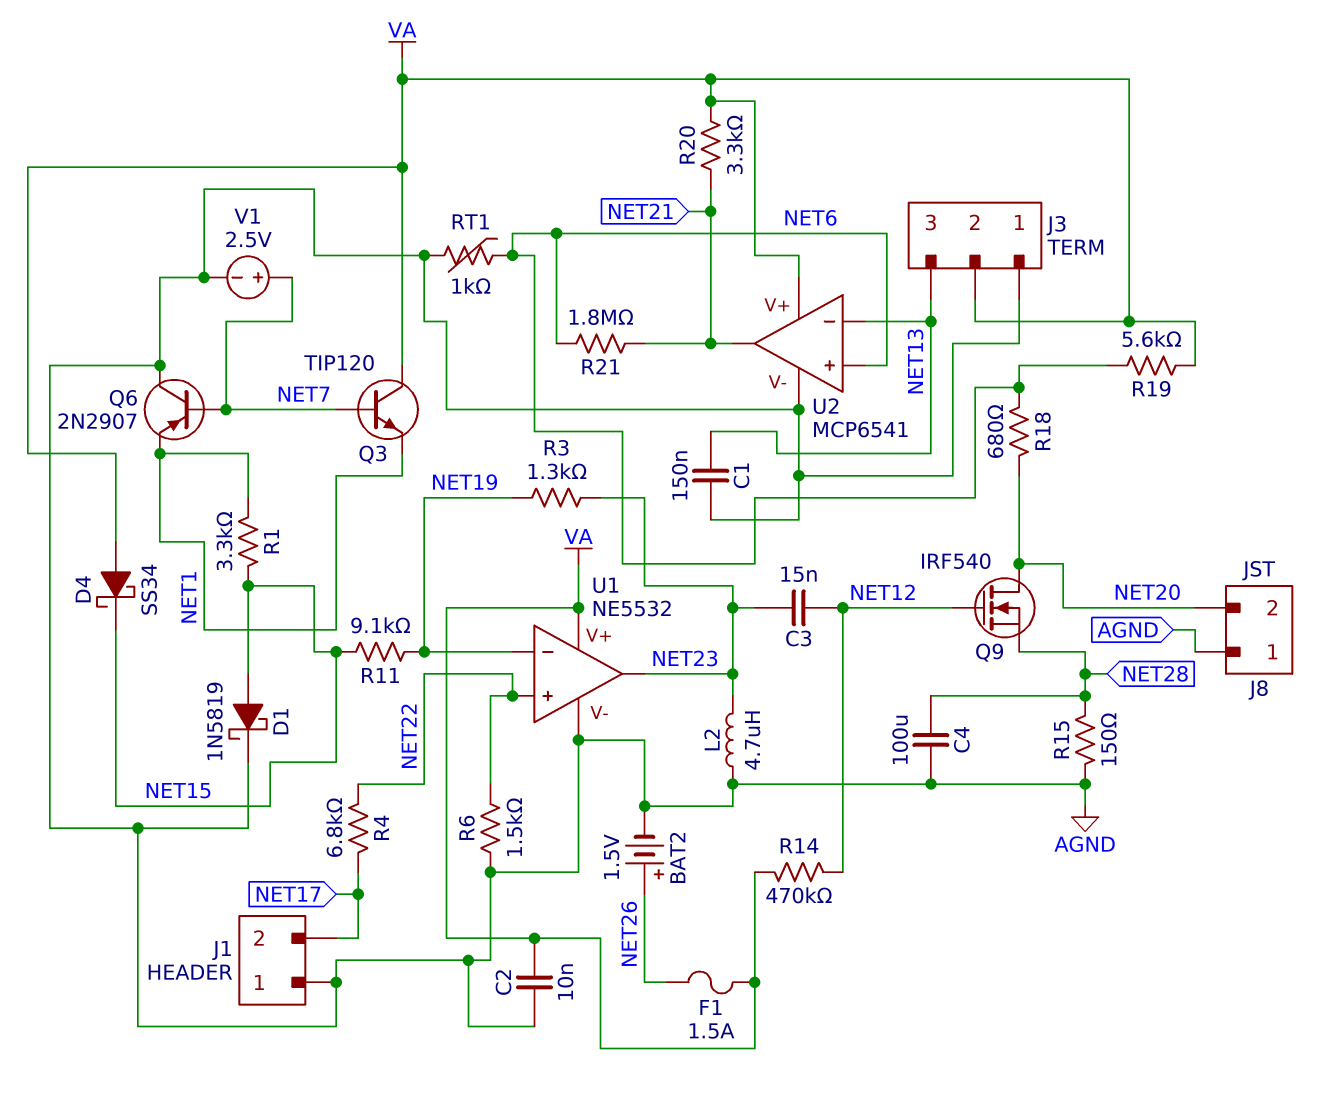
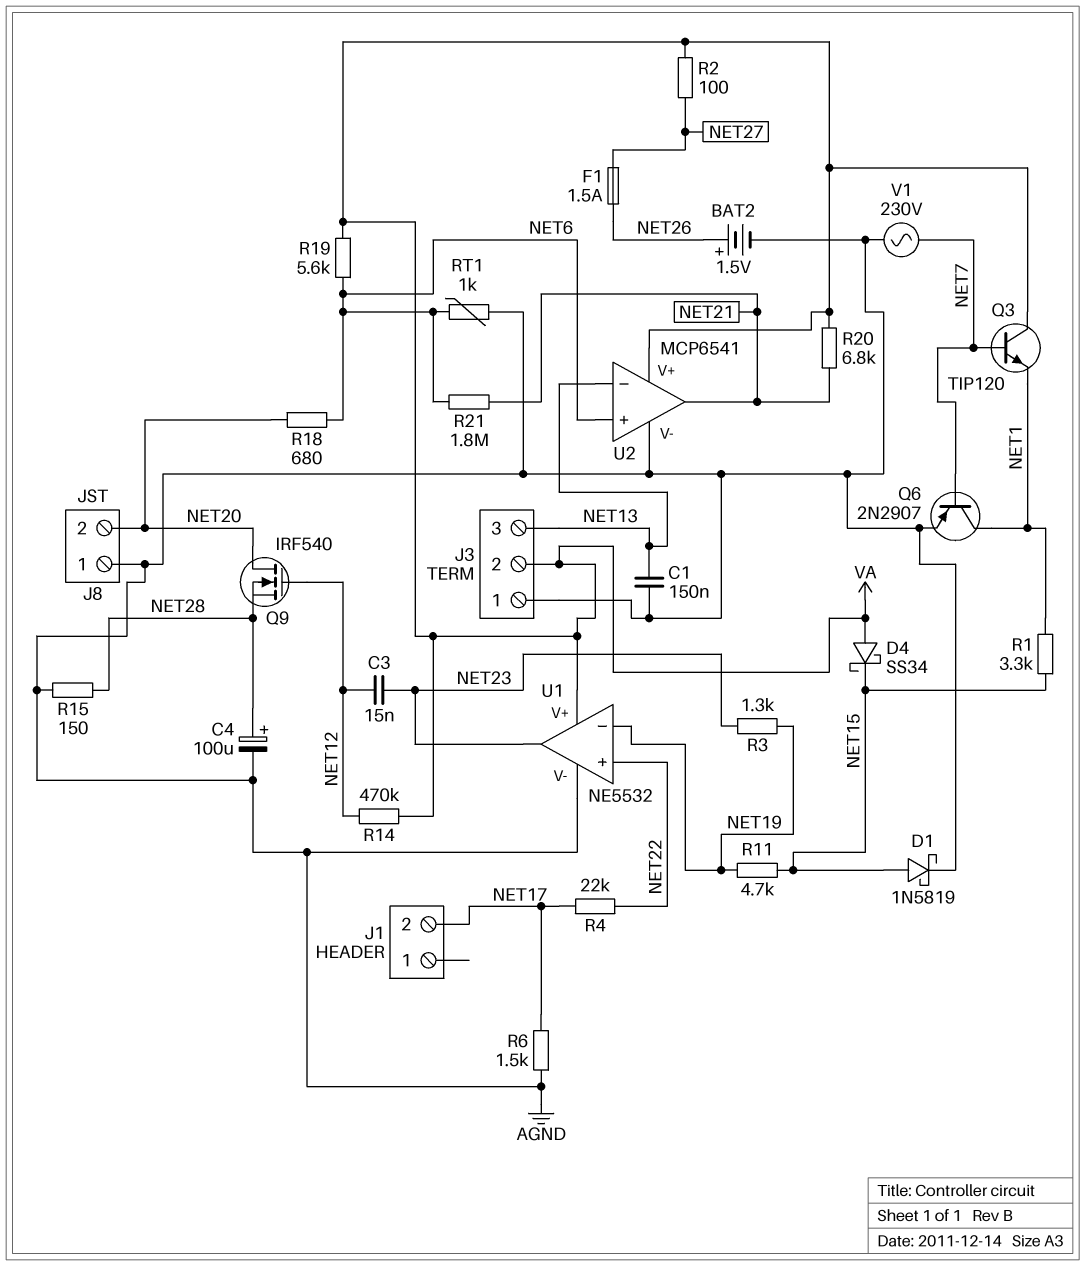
C2: 10nF (AGND, VA) -> none
C4: 100uF (AGND, NET28) -> 100uF (plus NET28, minus AGND)
F1: 1.5A (NET26, VA) -> 1.5A (NET26, NET27)
J1 pin 1: AGND -> none
L2: 4.7uH (AGND, NET23) -> none
Q6: PNP 2N2907 (B NET7, C AGND, E NET1) -> PNP 2N2907 (B NET7, C NET1, E AGND)
R2: none -> 100 (NET27, VA)
R4: 6.8k (NET17, NET22) -> 22k (NET17, NET22)
R6: 1.5k (AGND, NET22) -> 1.5k (AGND, NET17)
R11: 9.1k (NET15, NET19) -> 4.7k (NET15, NET19)
R20: 3.3k (NET21, VA) -> 6.8k (NET21, VA)
V1: 2.5V (plus NET7, minus AGND) -> AC 230V (AGND, NET7)

